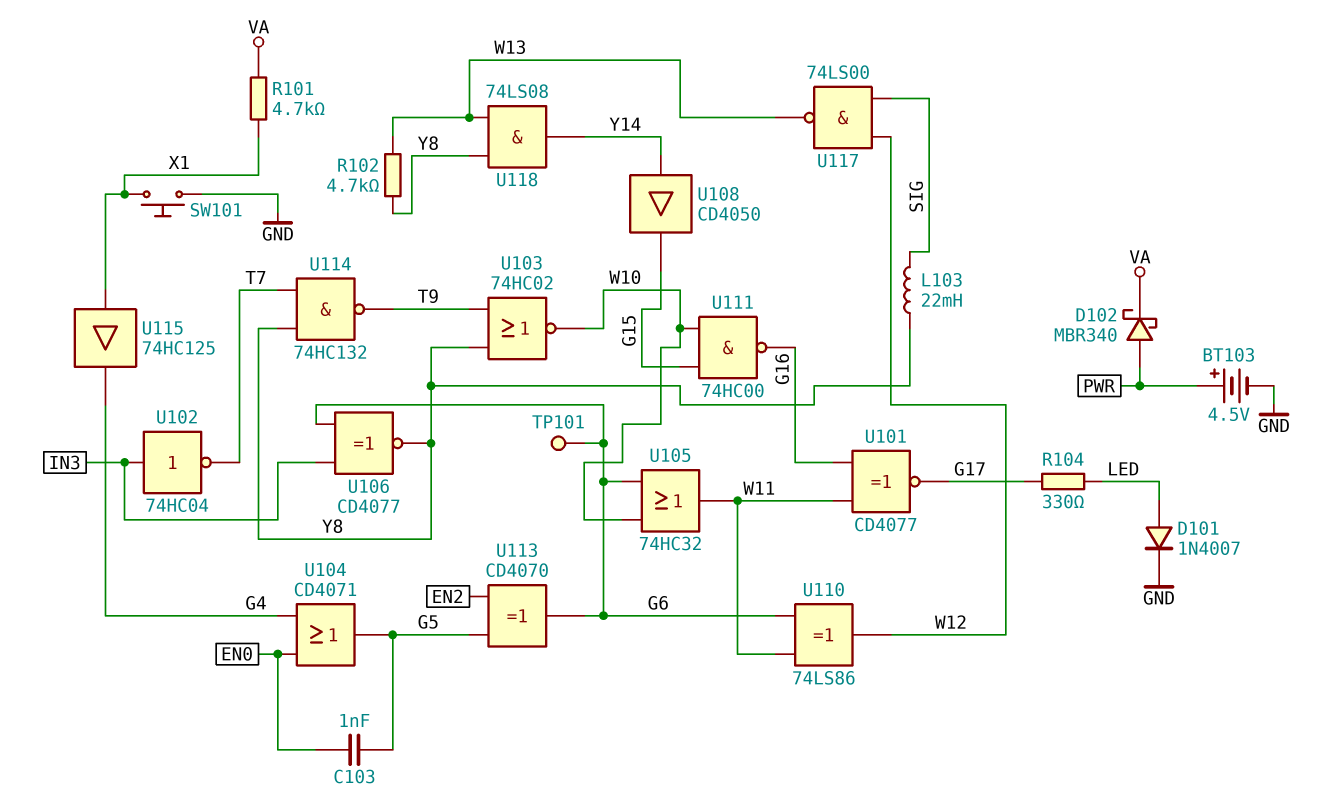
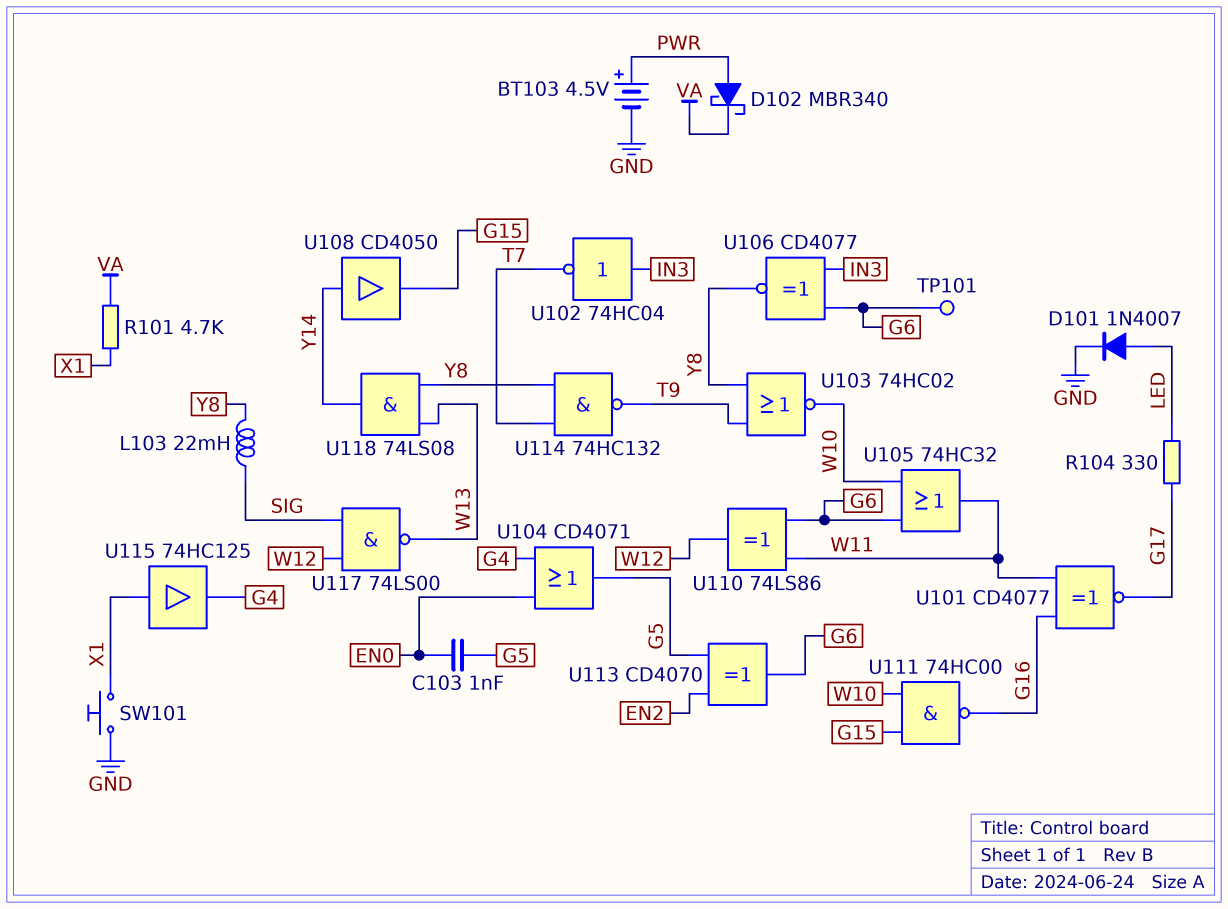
R102: 4.7k (W13, Y8) -> none

